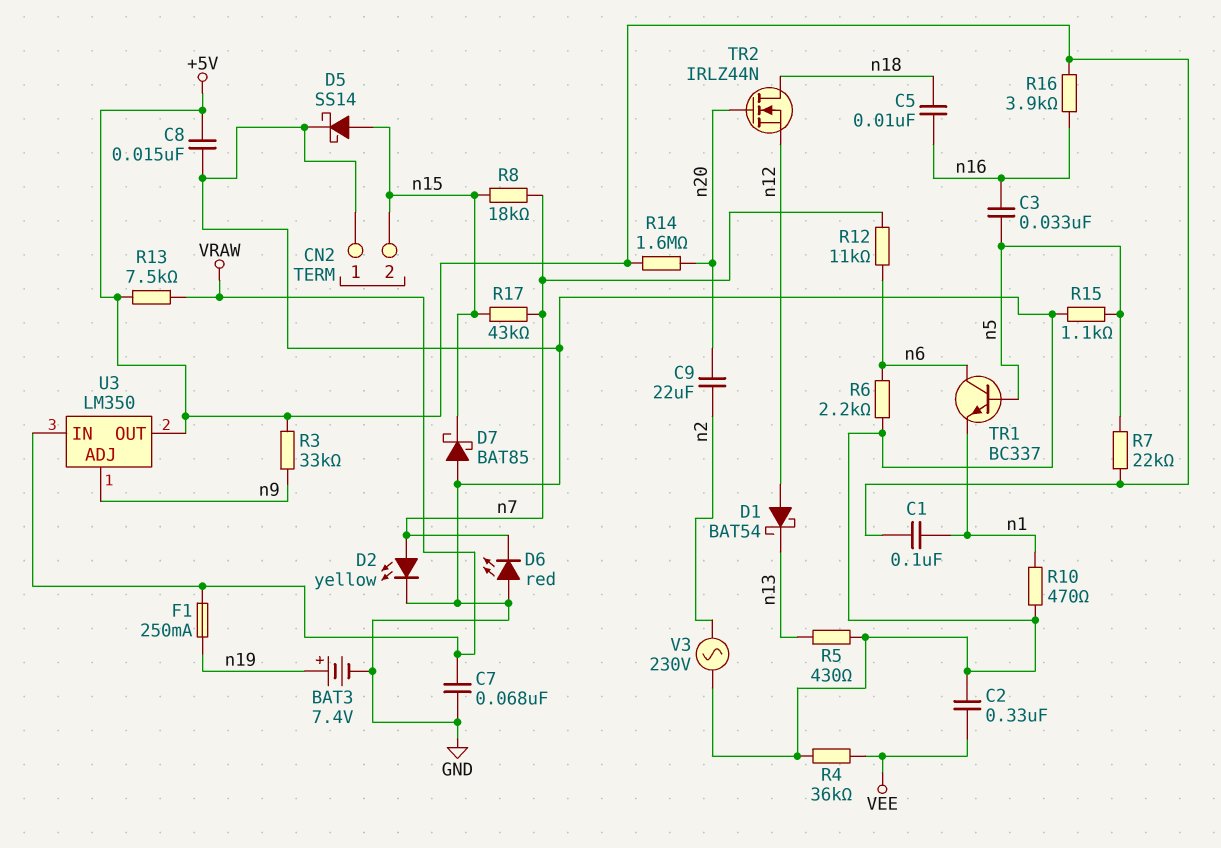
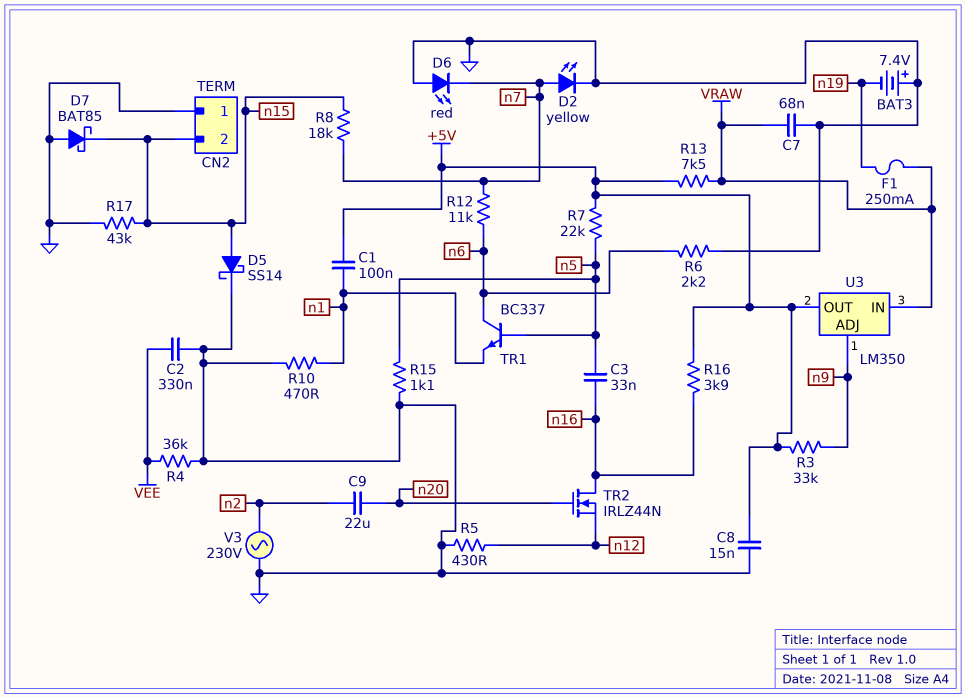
BAT3: 7.4V (plus n19, minus GND) -> 7.4V (plus GND, minus n19)
C5: 10nF (n16, n18) -> none
D1: schottky BAT54 (A n12, K n13) -> none
R5: 430 (GND, n13) -> 430 (GND, n12)
R14: 1.6M (+5V, n20) -> none
R17: 43k (n7, n15) -> 43k (GND, n15)
TR2: NMOS IRLZ44N (G n20, D n18, S n12) -> NMOS IRLZ44N (G n20, D n16, S n12)

